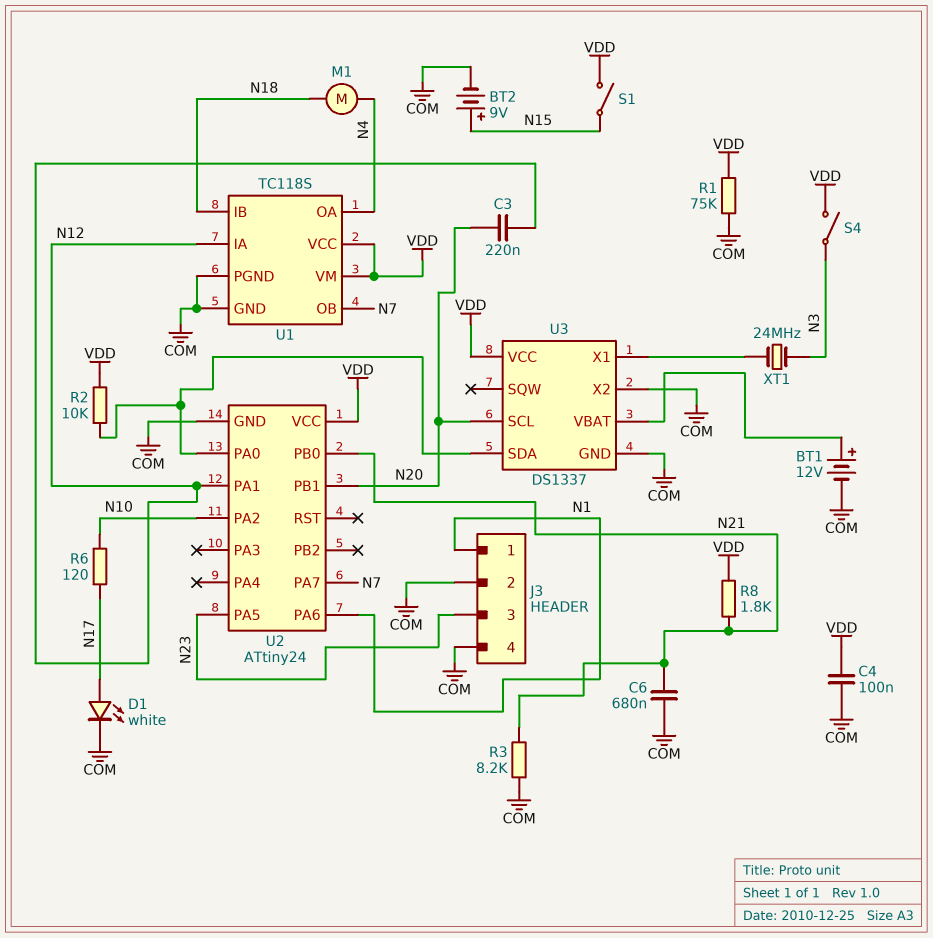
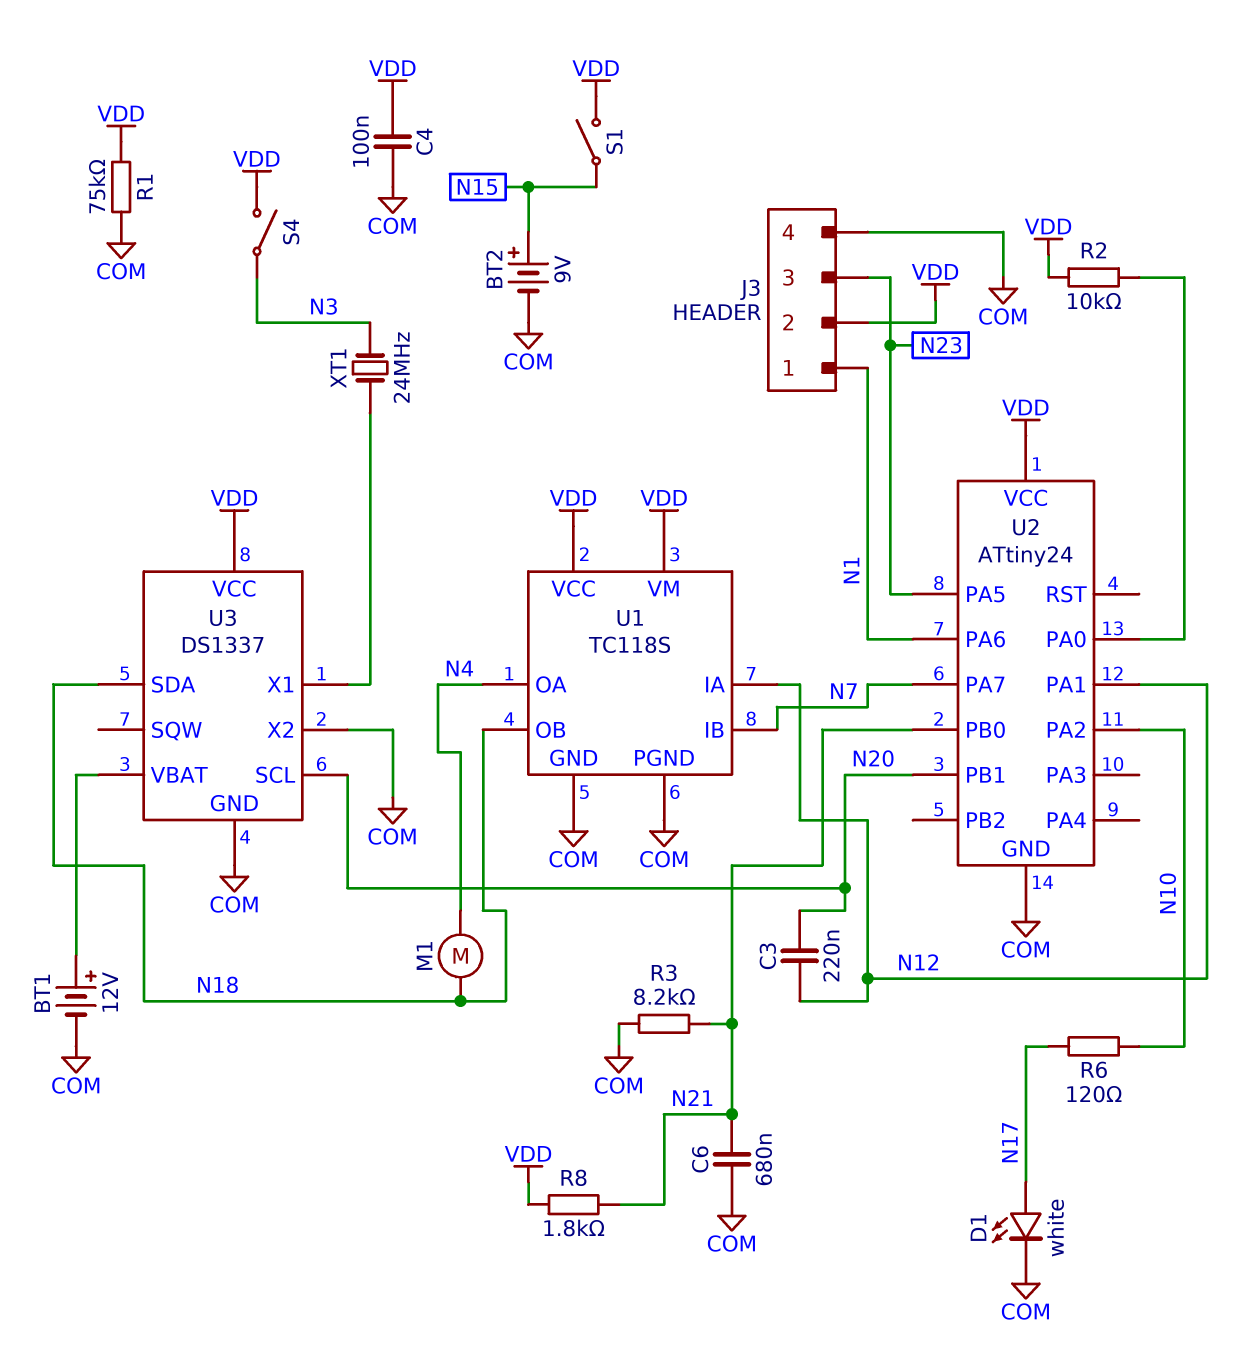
J3 pin 2: COM -> VDD
U1 pin IB: N18 -> N7
U1 pin OB: N7 -> N18
U3 pin SDA: U2/PA0 -> N18

